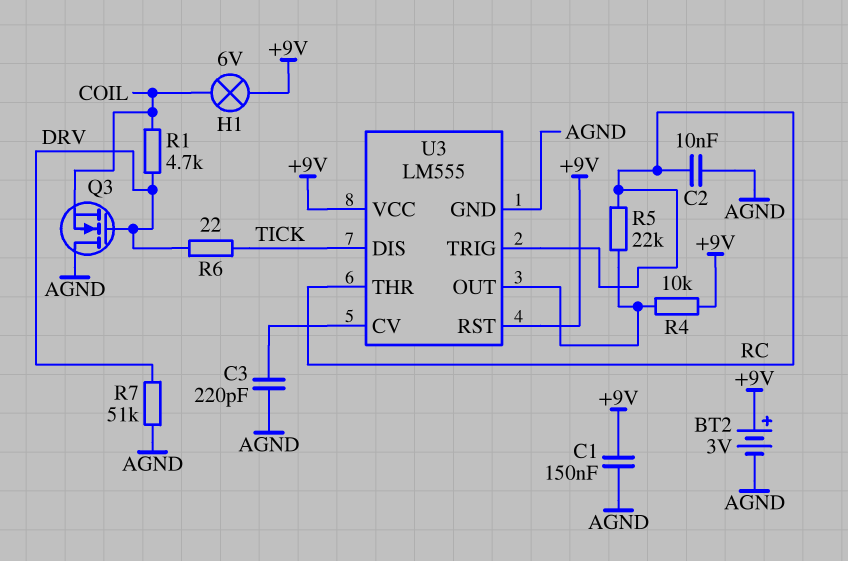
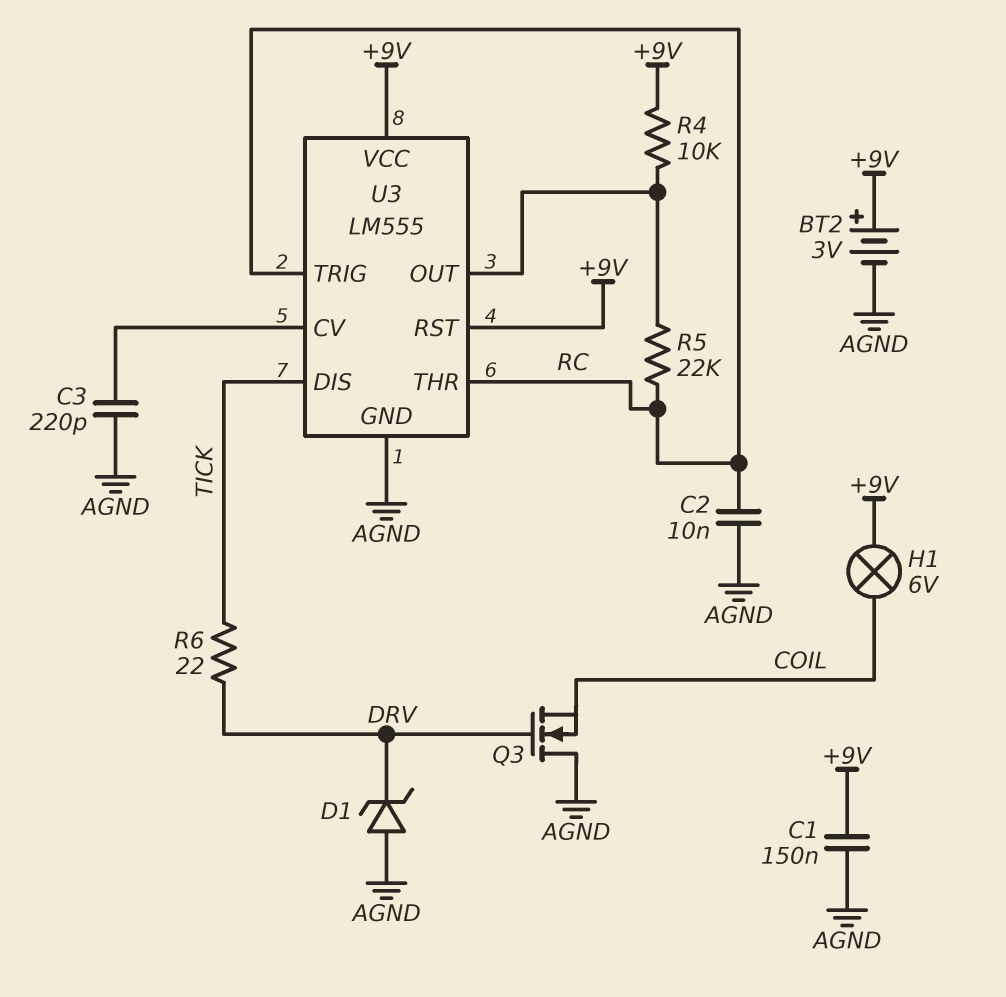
D1: none -> zener (A AGND, K DRV)
R1: 4.7k (COIL, DRV) -> none
R7: 51k (AGND, DRV) -> none

